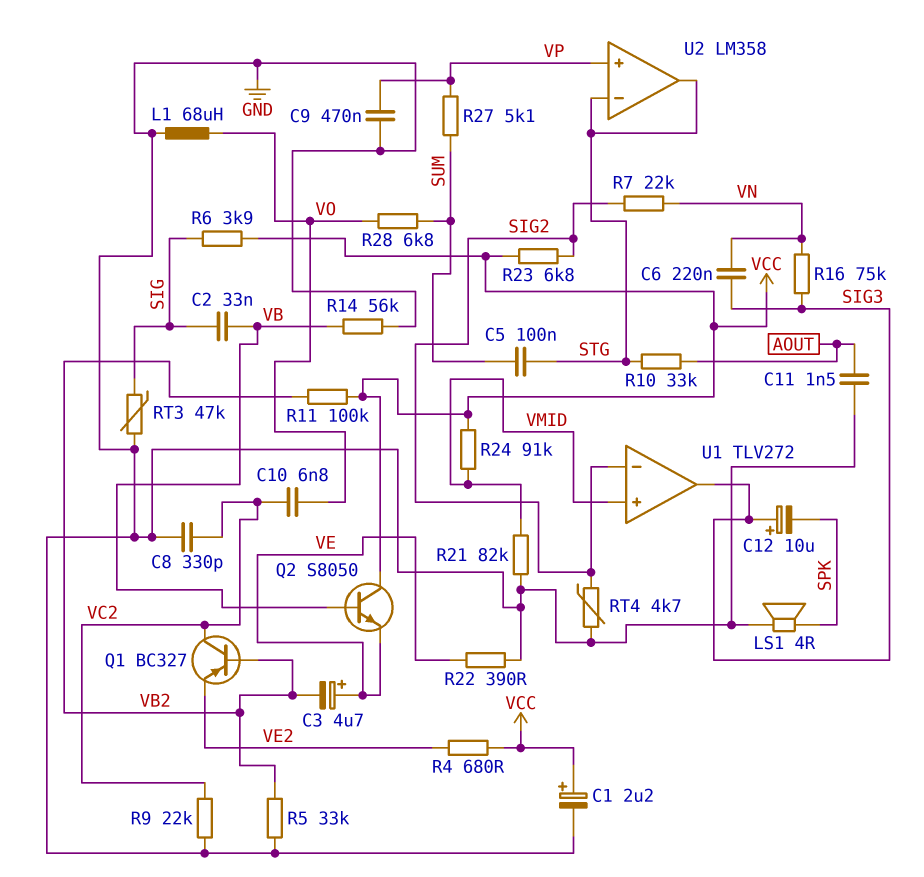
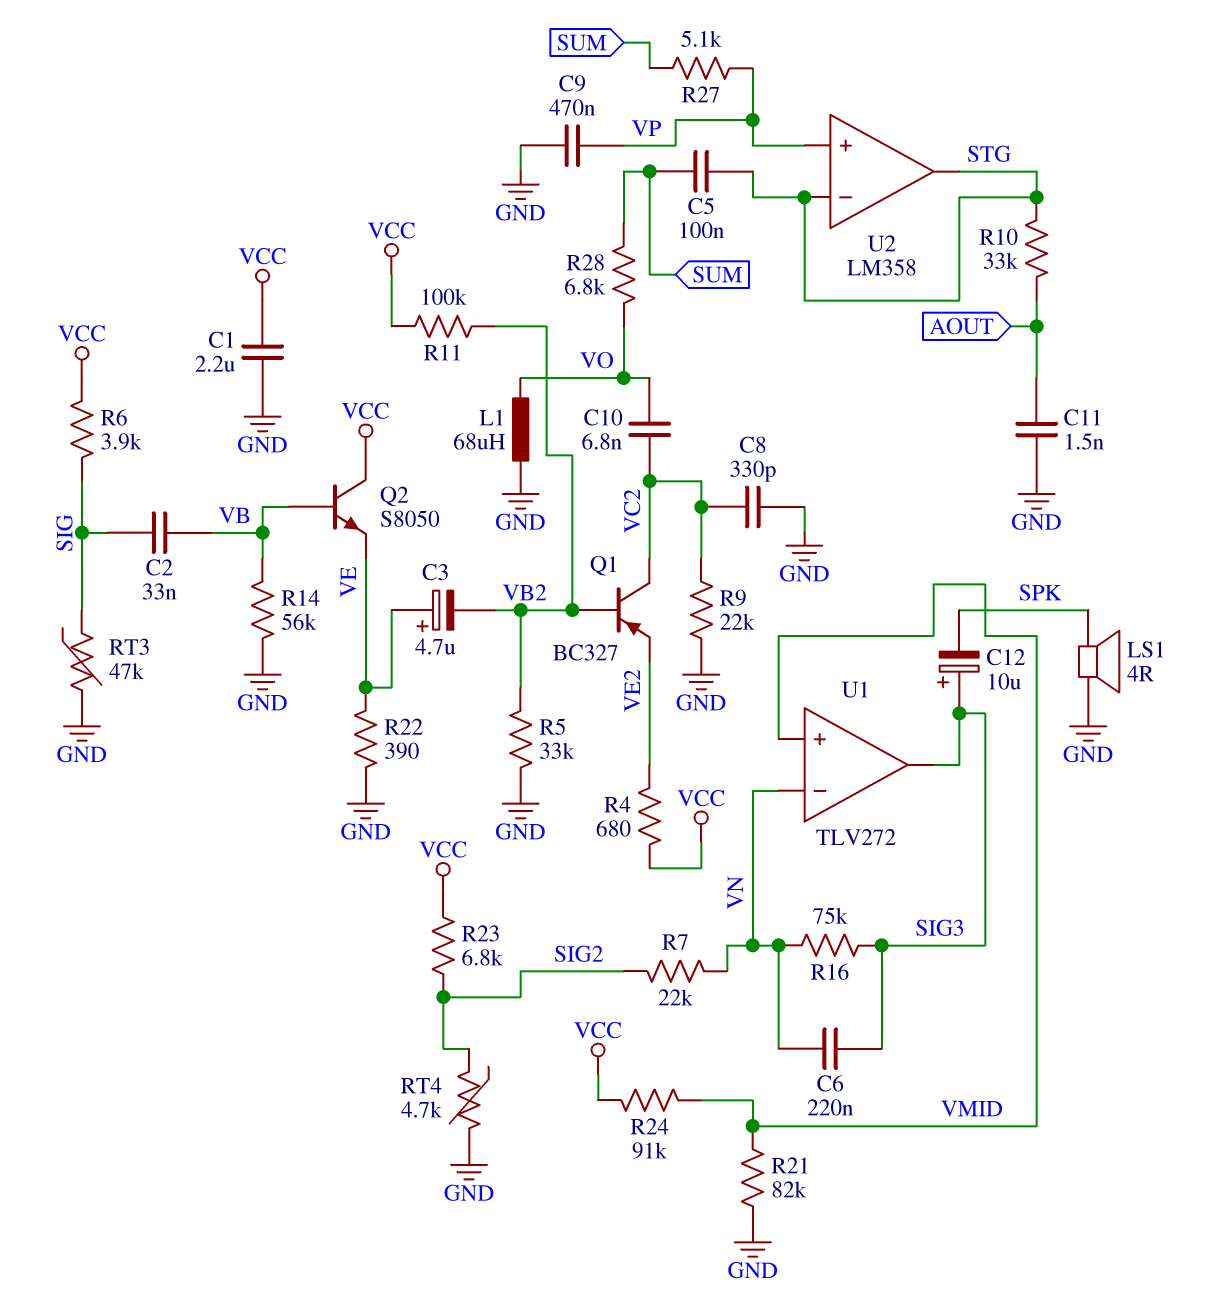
C1: 2.2uF (plus VCC, minus GND) -> 2.2uF (GND, VCC)
U1 pin in-: SIG2 -> VN

